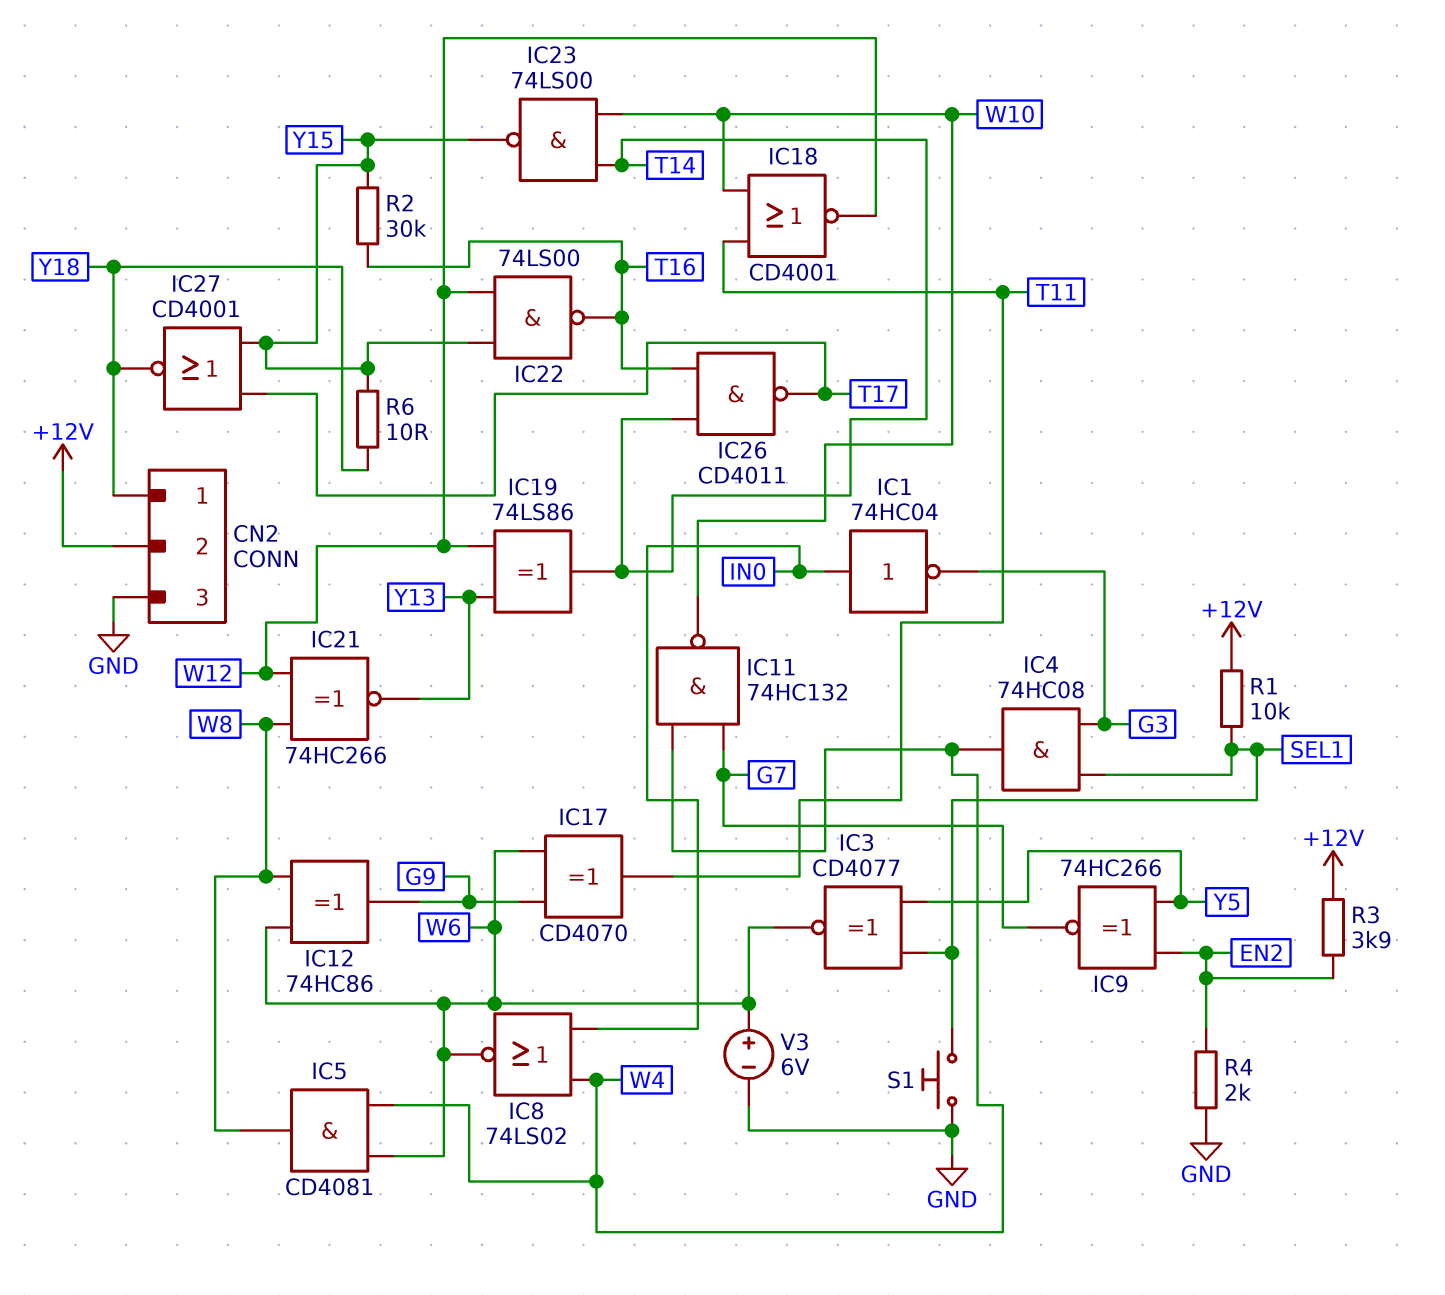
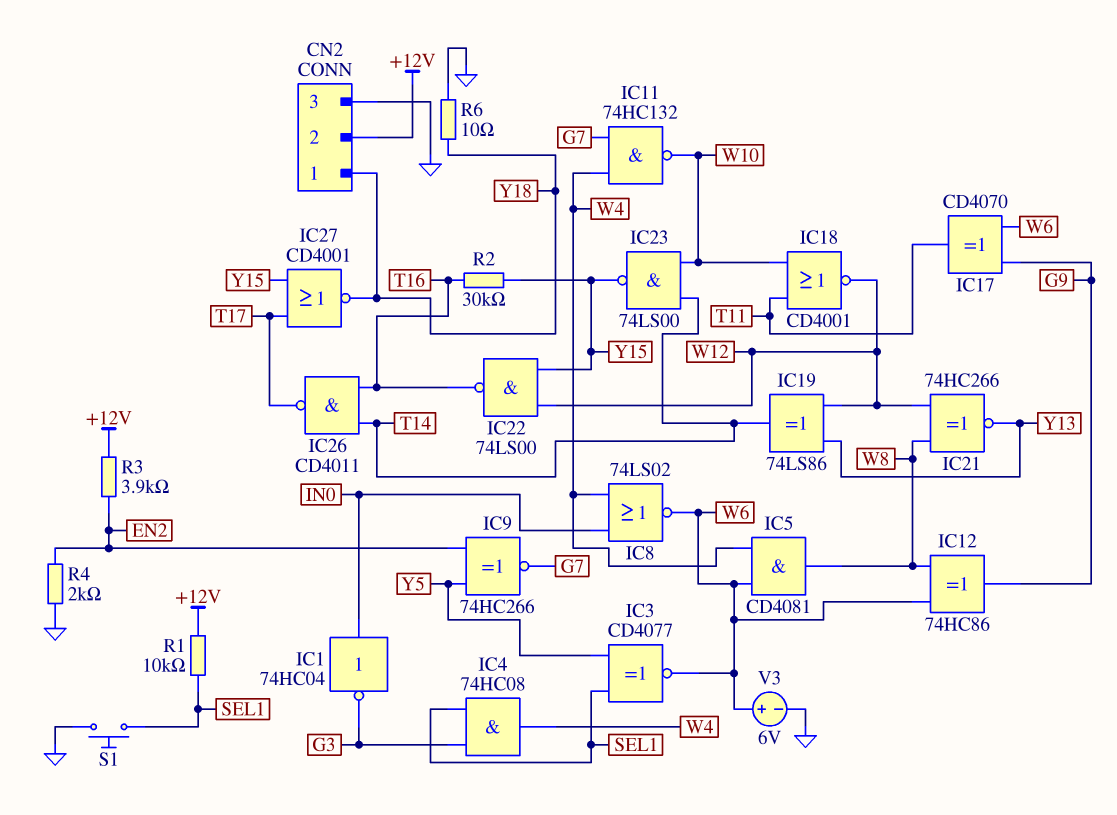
R6: 10 (Y15, Y18) -> 10 (GND, Y18)

